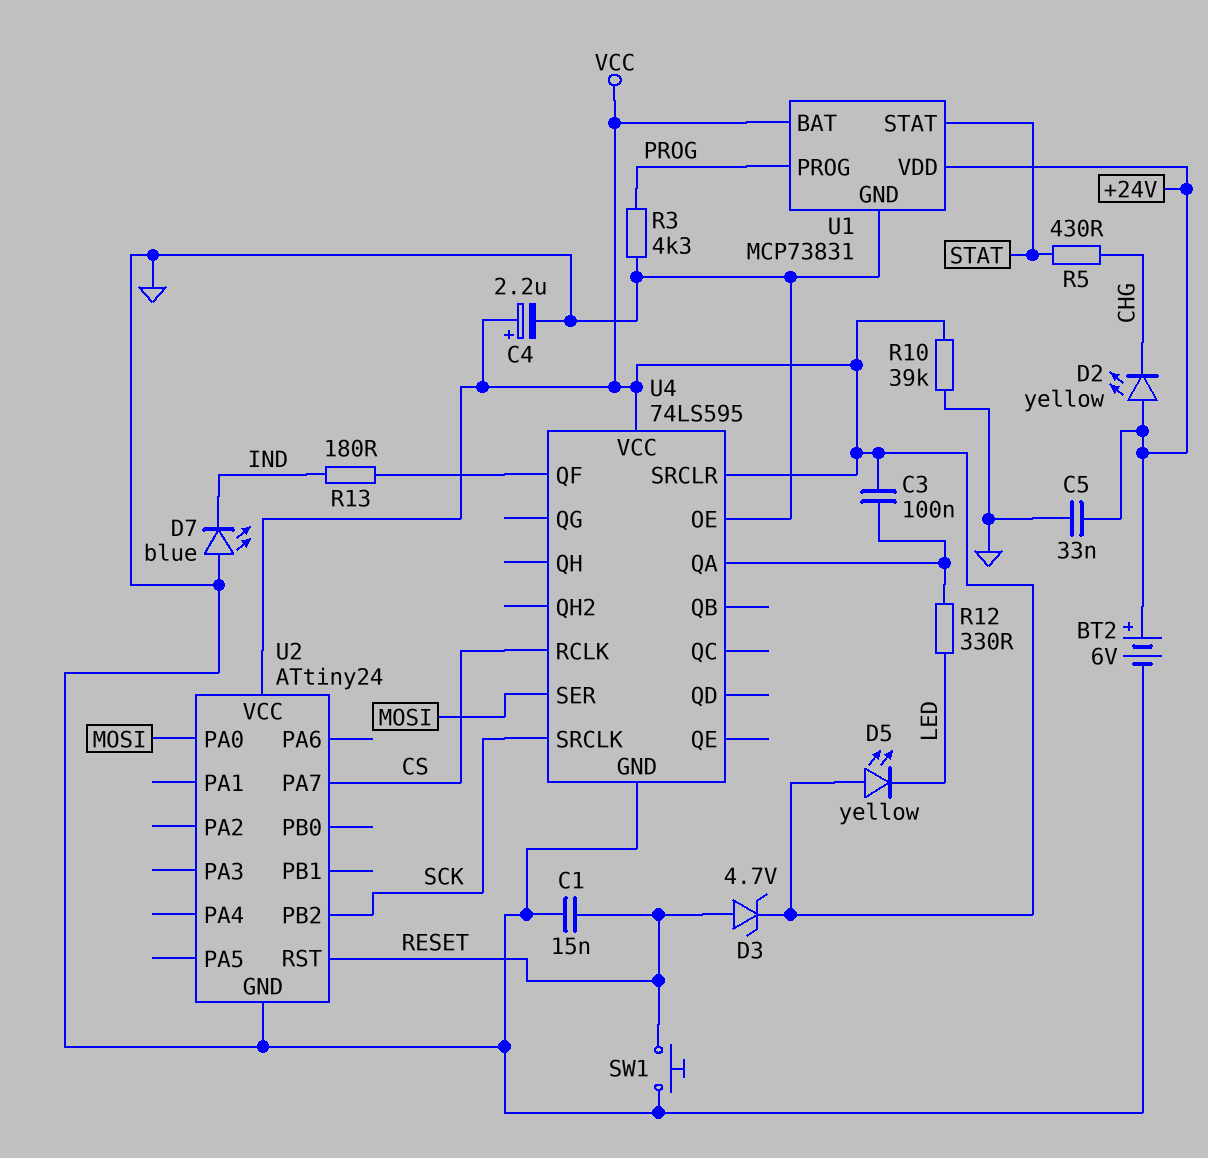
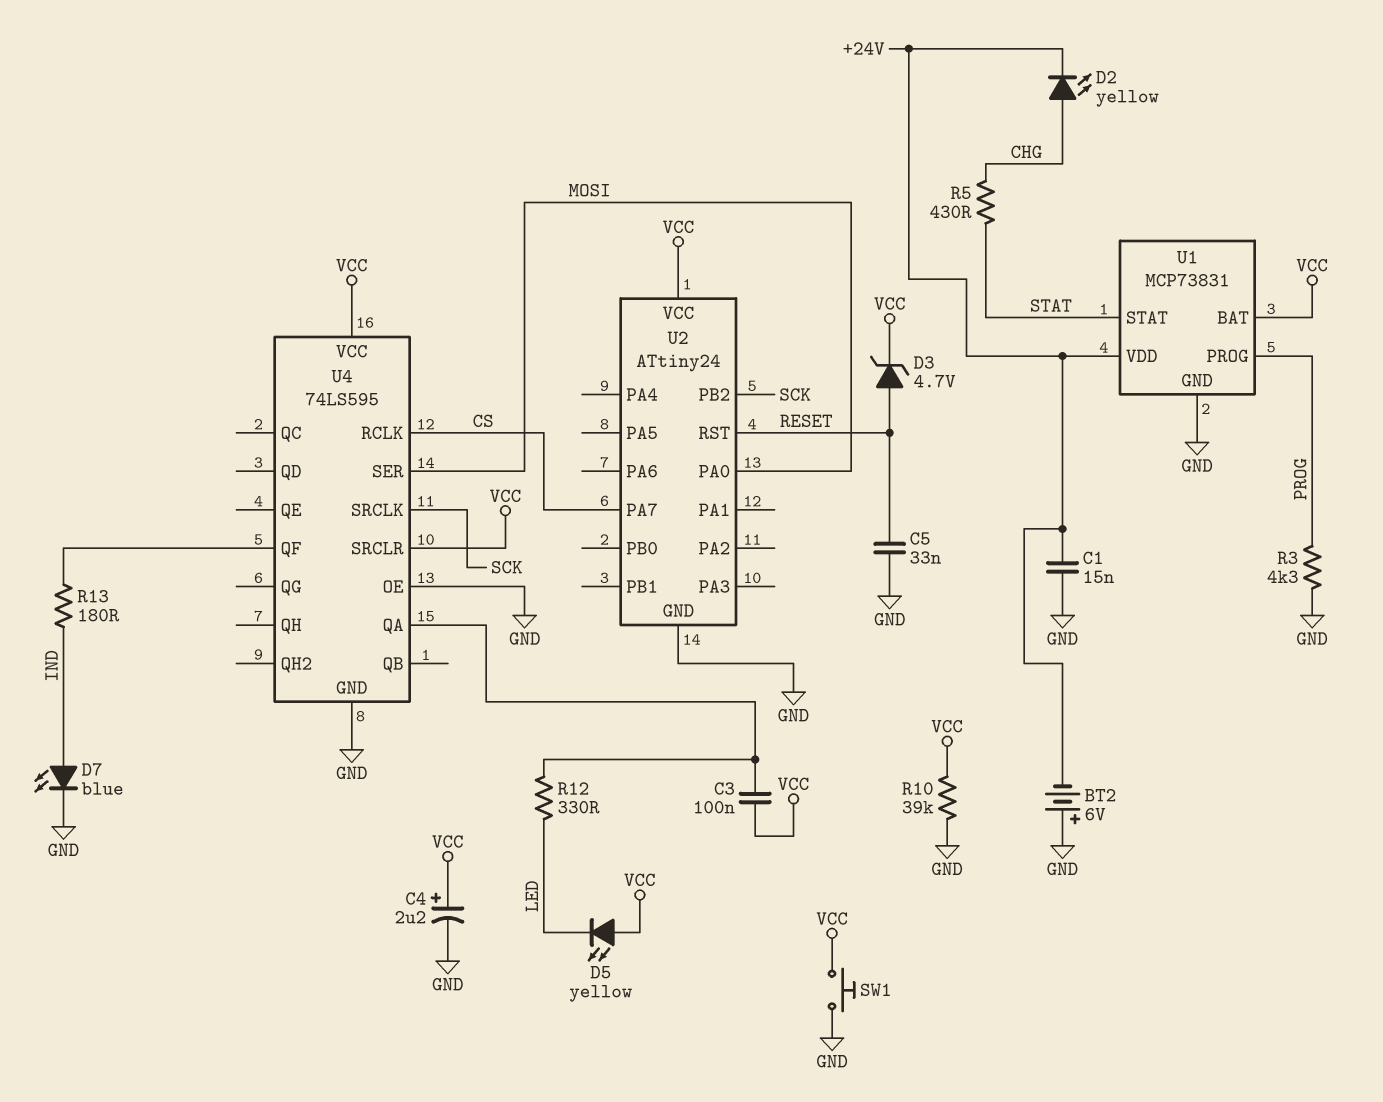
BT2: 6V (plus +24V, minus GND) -> 6V (plus GND, minus +24V)
C1: 15nF (GND, RESET) -> 15nF (+24V, GND)
C5: 33nF (+24V, GND) -> 33nF (GND, RESET)
D2: LED yellow (A +24V, K CHG) -> LED yellow (A CHG, K +24V)
D7: LED blue (A GND, K IND) -> LED blue (A IND, K GND)
SW1: button (GND, RESET) -> button (GND, VCC)

